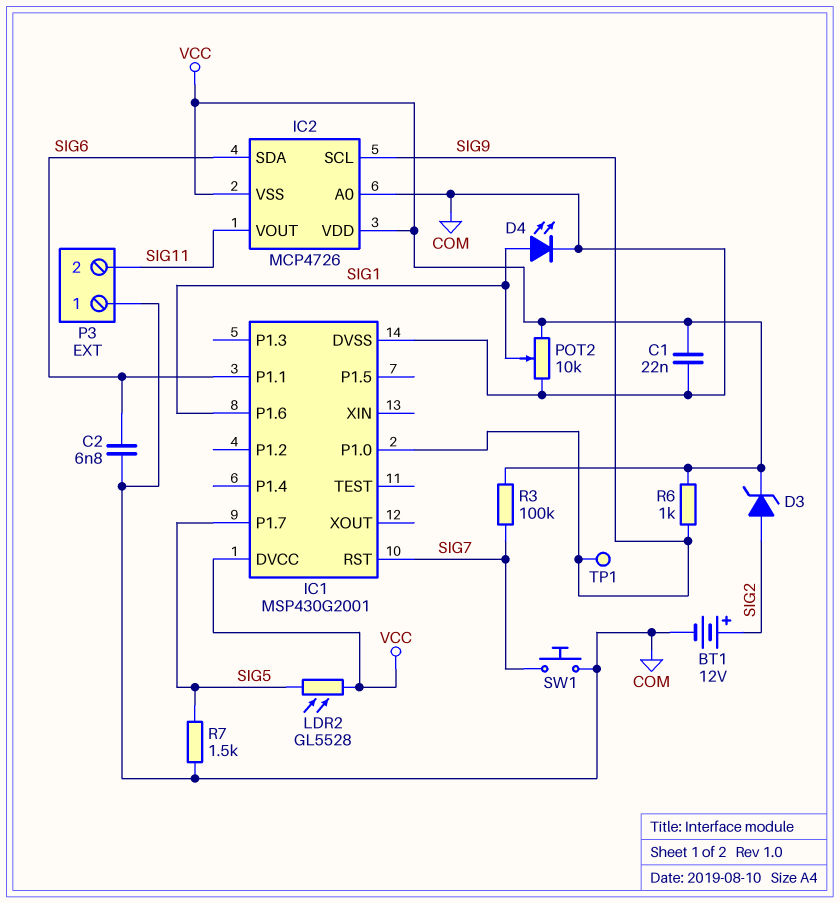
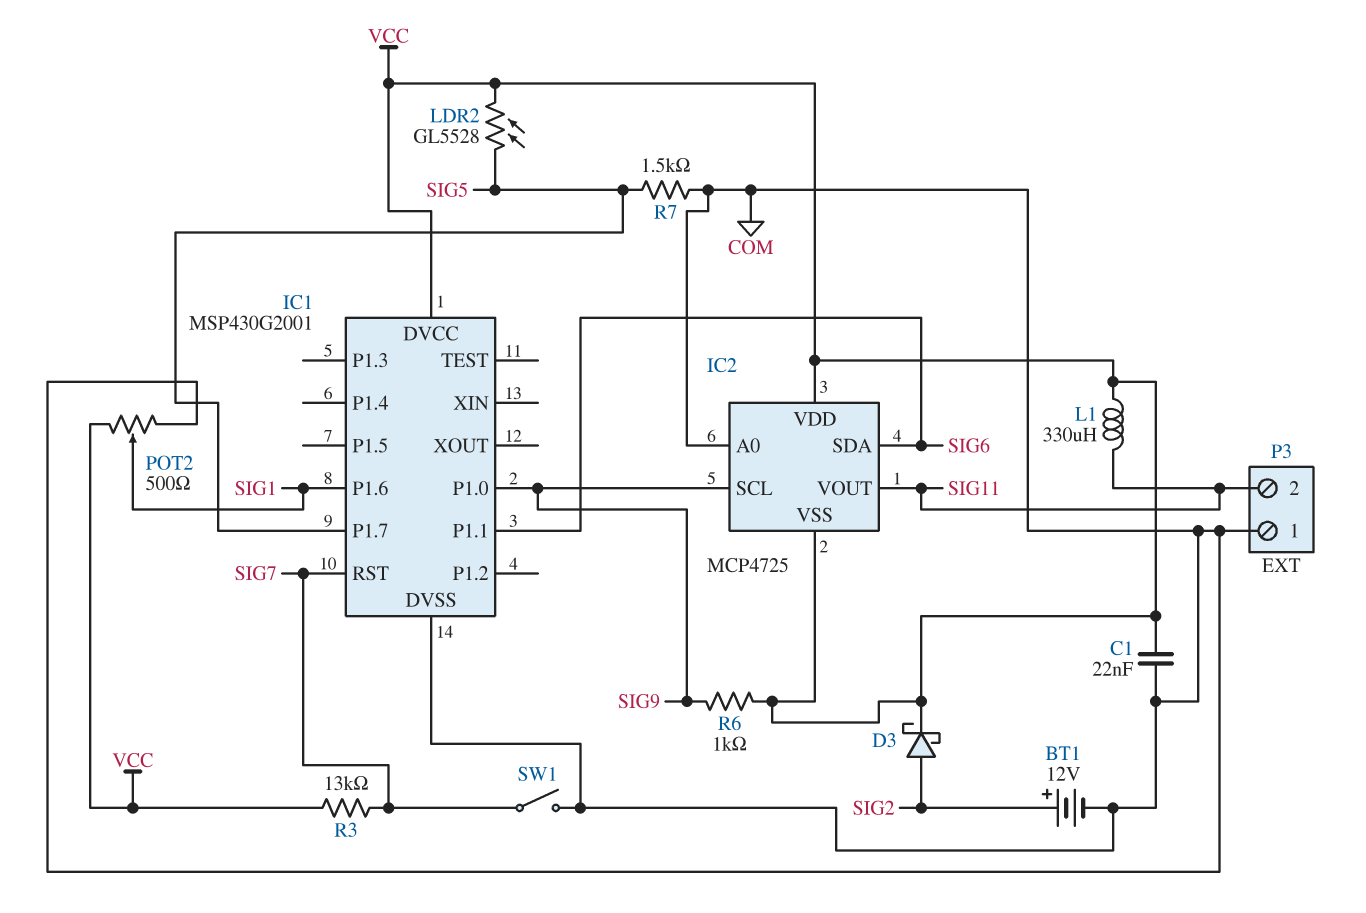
C2: 6.8nF (COM, SIG6) -> none
D3: zener (A SIG2, K VCC) -> schottky (A SIG2, K VCC)
D4: LED (A SIG1, K COM) -> none
IC2: MCP4726 -> MCP4725
L1: none -> 330uH (SIG11, VCC)
POT2: 10k (COM, VCC, wiper SIG1) -> 500 (COM, VCC, wiper SIG1)
R3: 100k (SIG7, VCC) -> 13k (SIG7, VCC)
SW1: button (COM, SIG7) -> switch (COM, SIG7)
TP1: test point (SIG9) -> none

